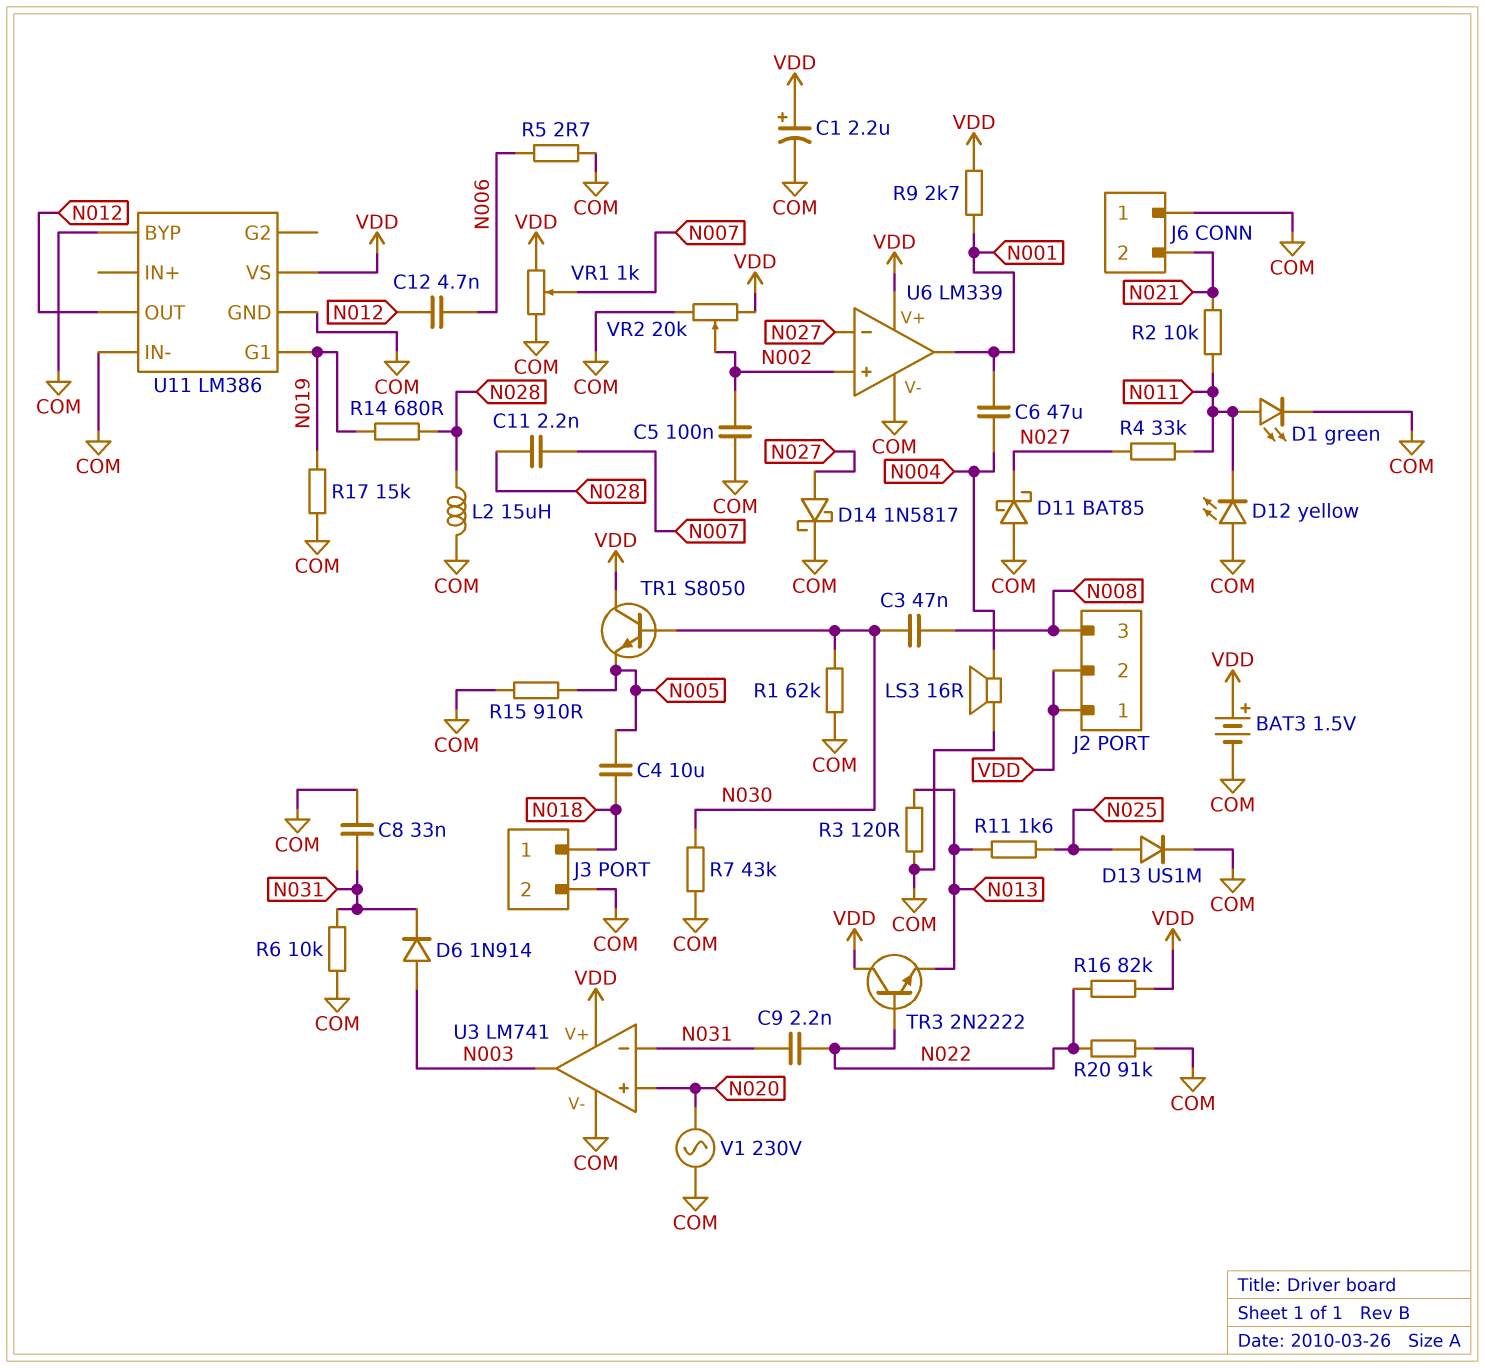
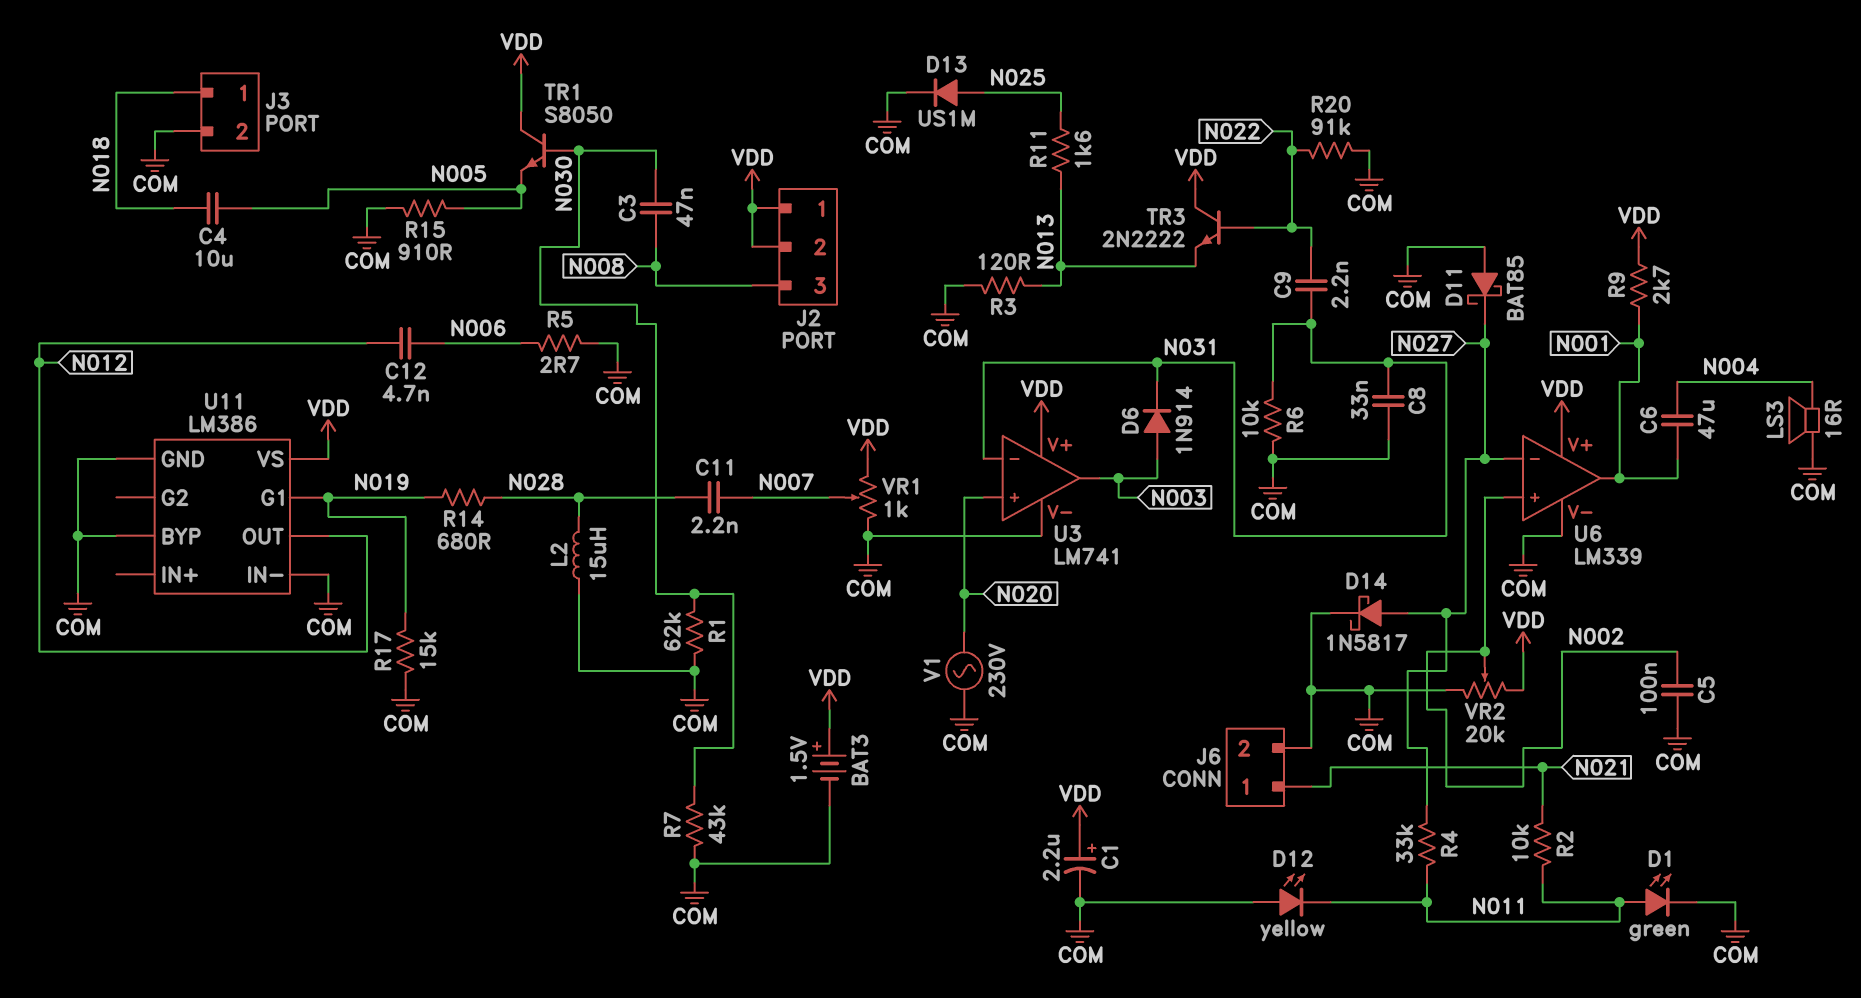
J6 pin 1: COM -> N021
J6 pin 2: N021 -> COM
R16: 82k (N022, VDD) -> none

